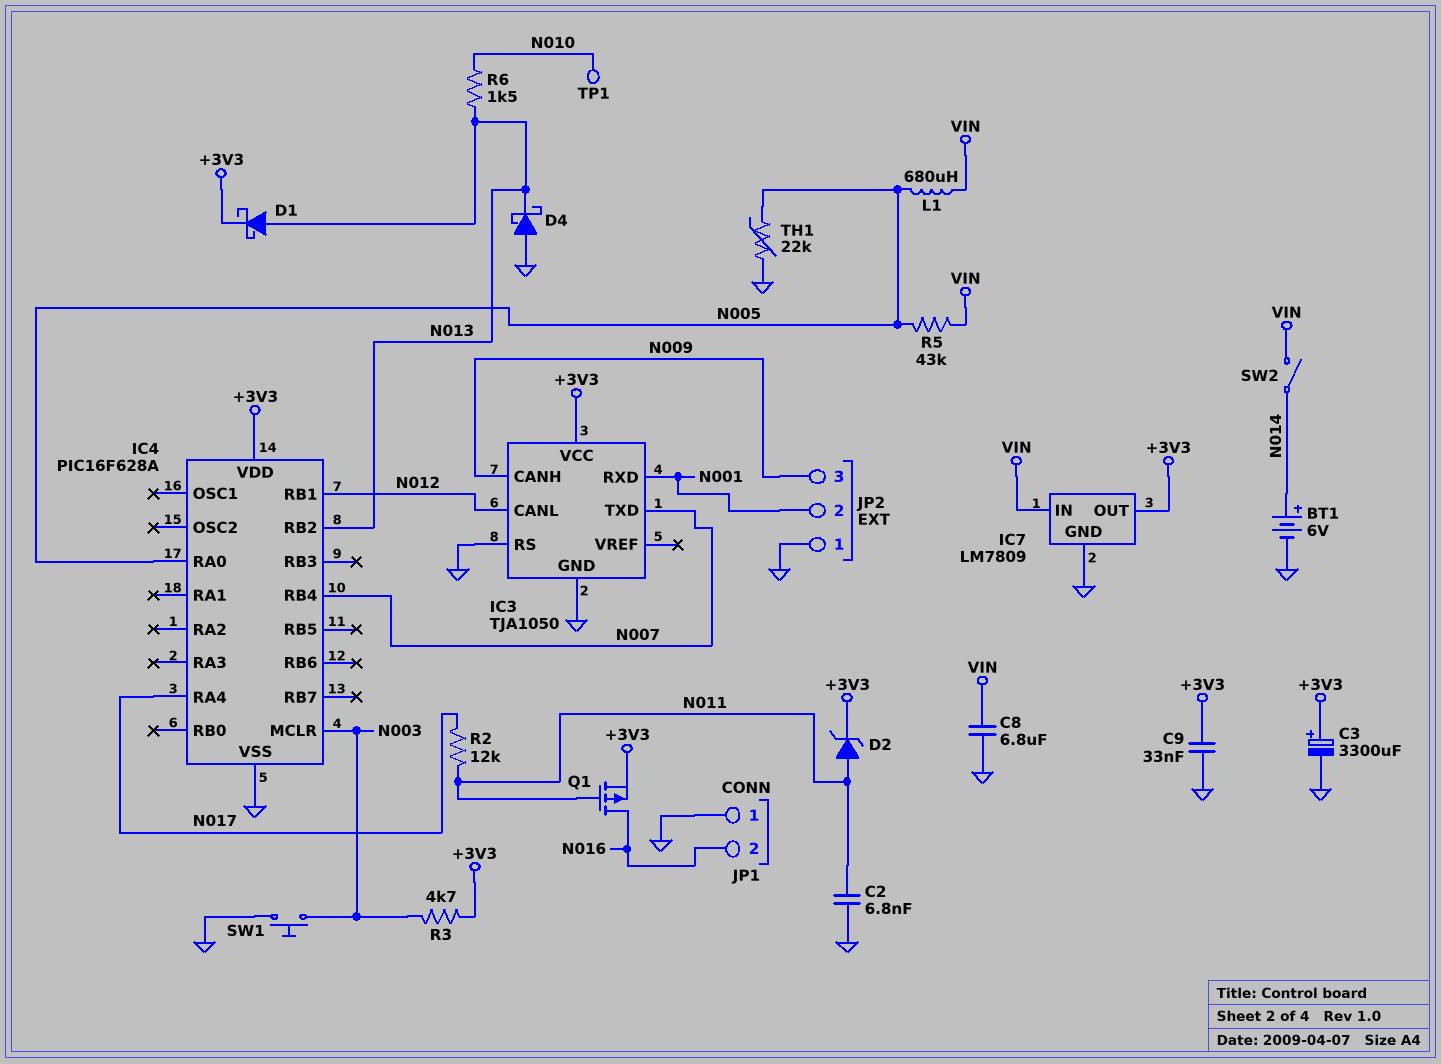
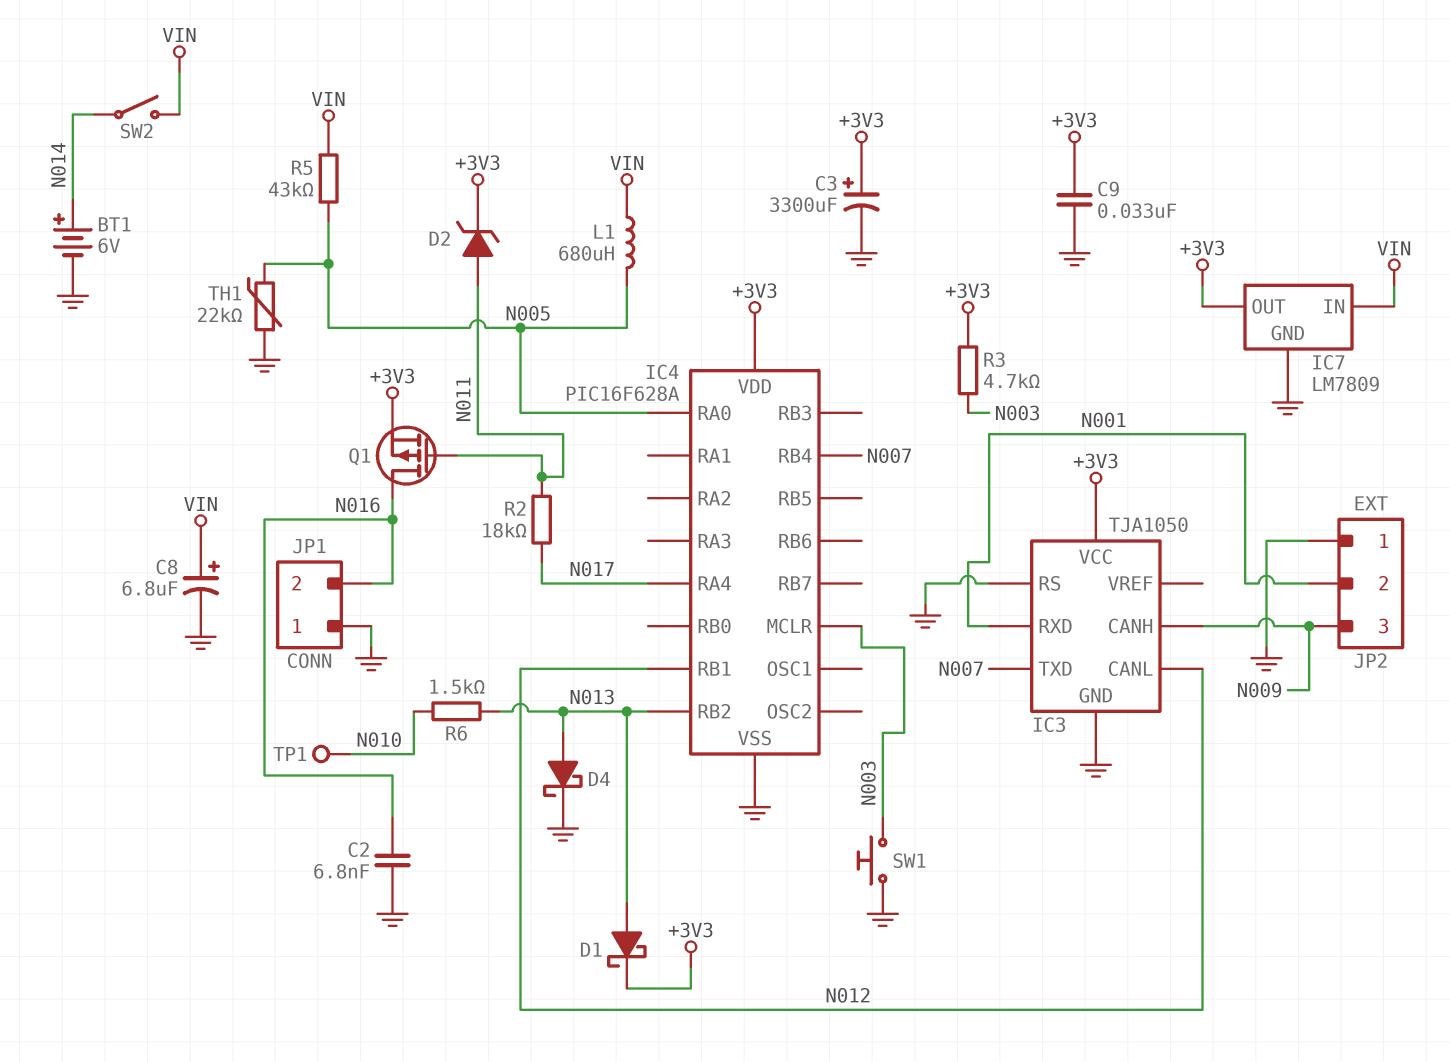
C2: 6.8nF (GND, N011) -> 6.8nF (GND, N016)
C8: 6.8uF (GND, VIN) -> 6.8uF (plus VIN, minus GND)
D4: schottky (A GND, K N013) -> schottky (A N013, K GND)
R2: 12k (N011, N017) -> 18k (N011, N017)

